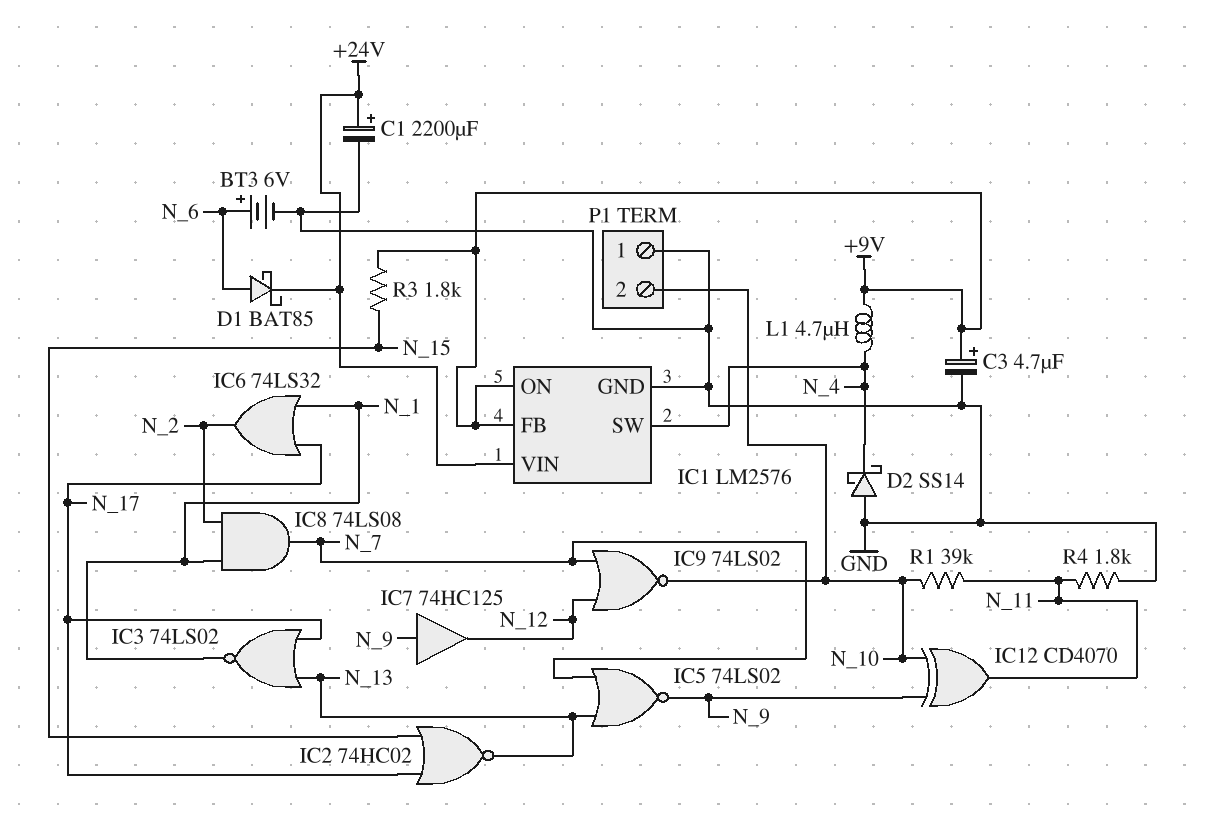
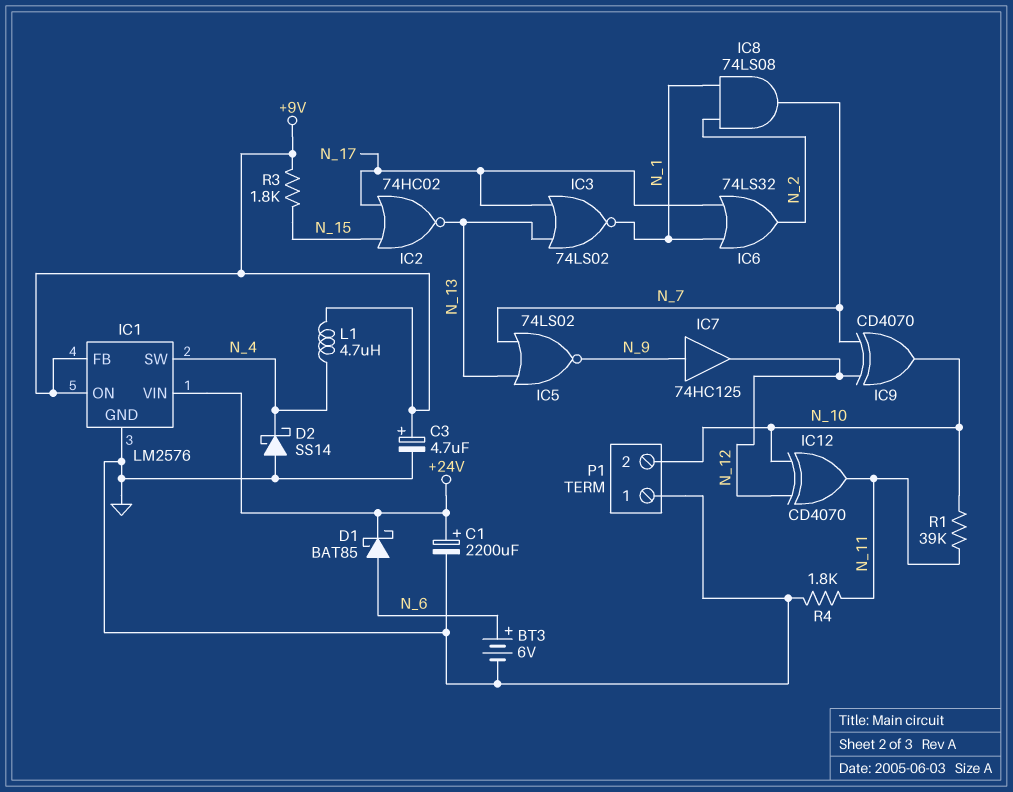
IC9: NOR 74LS02 (in N_7, in N_12, out N_10) -> XOR CD4070 (in N_7, in N_12, out N_10)
IC12: XOR CD4070 (in N_9, in N_10, out N_11) -> XOR CD4070 (in N_10, in N_12, out N_11)

